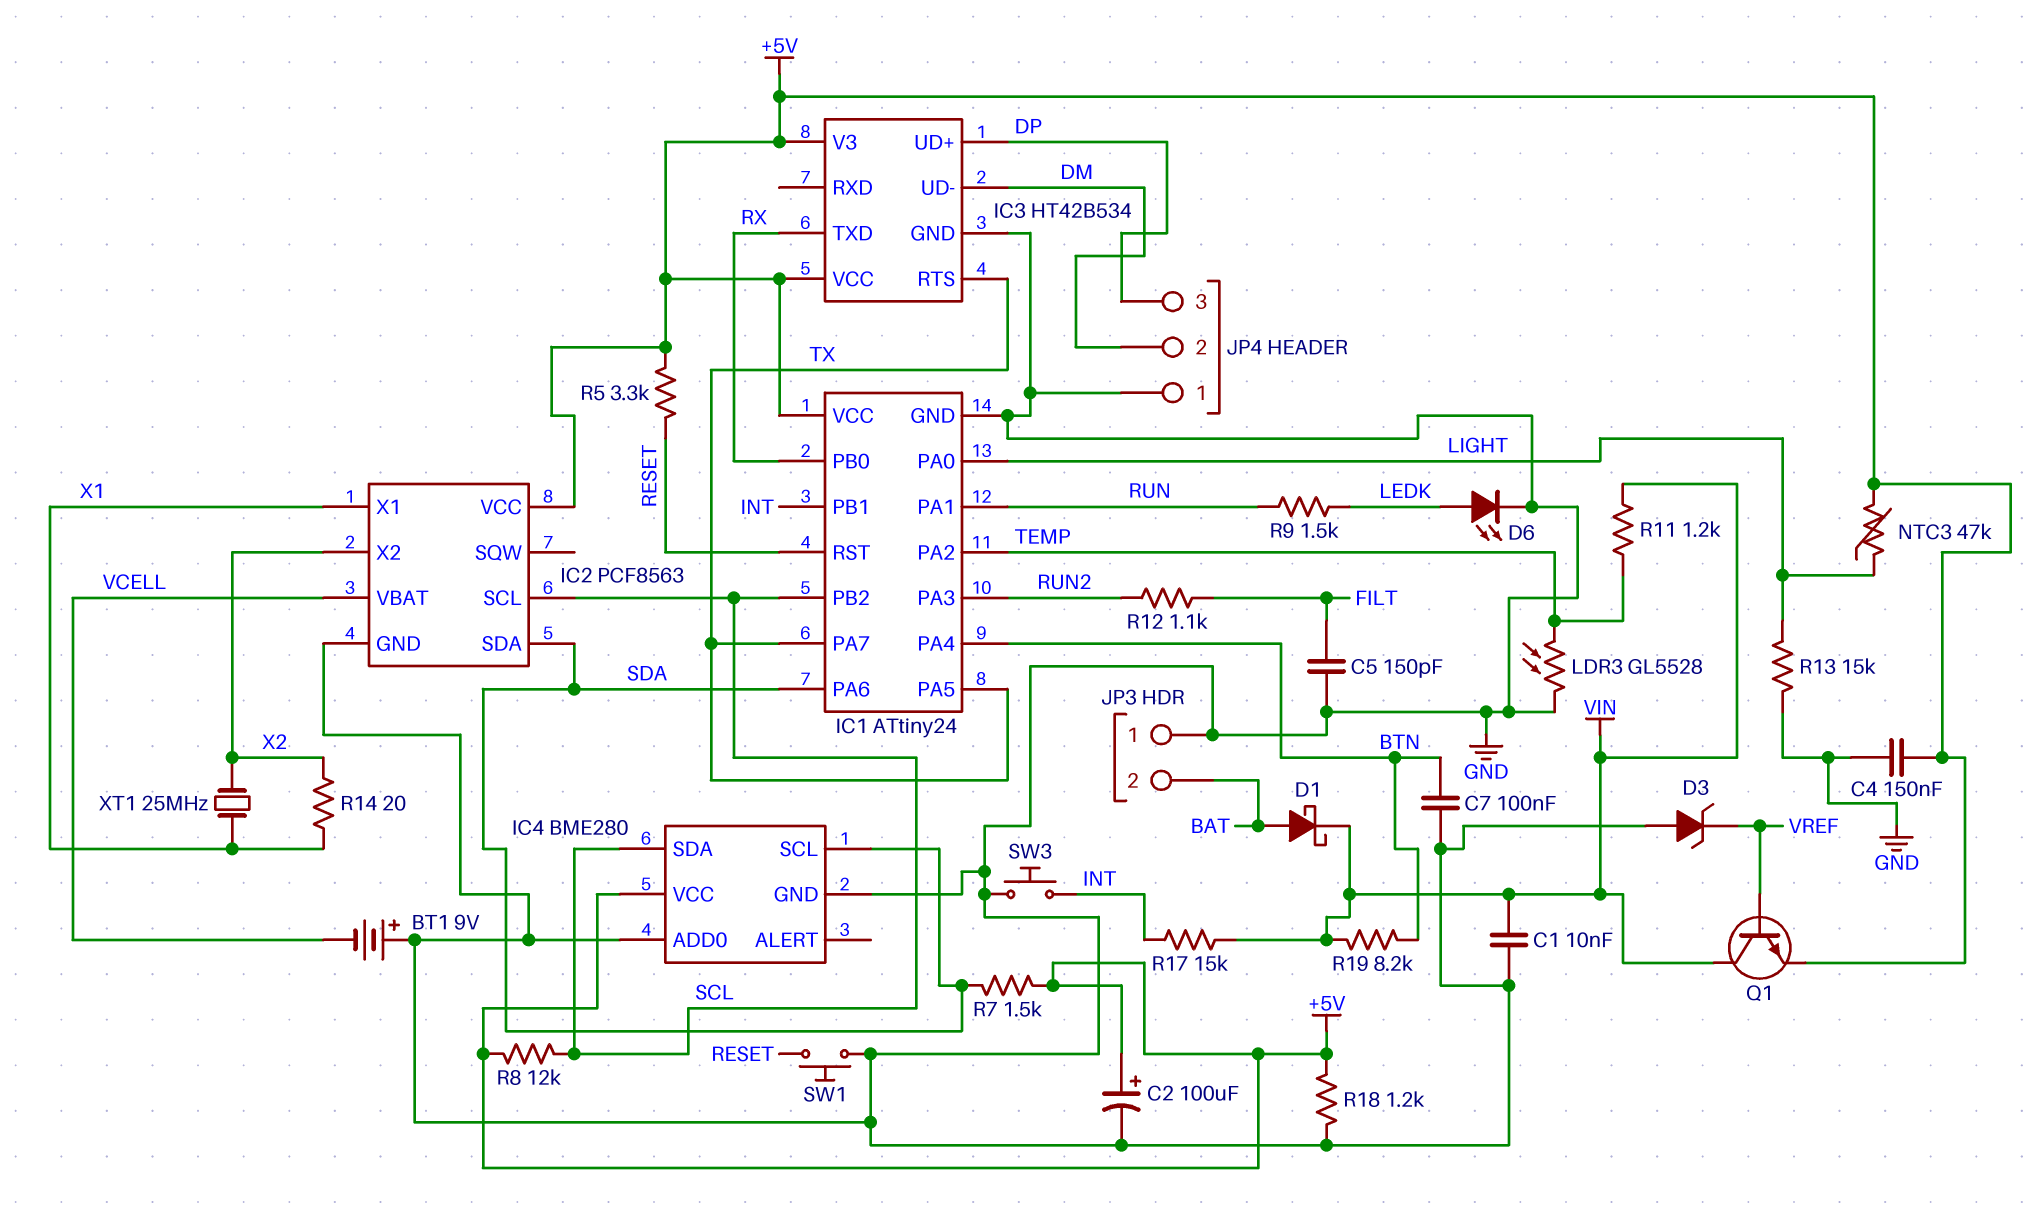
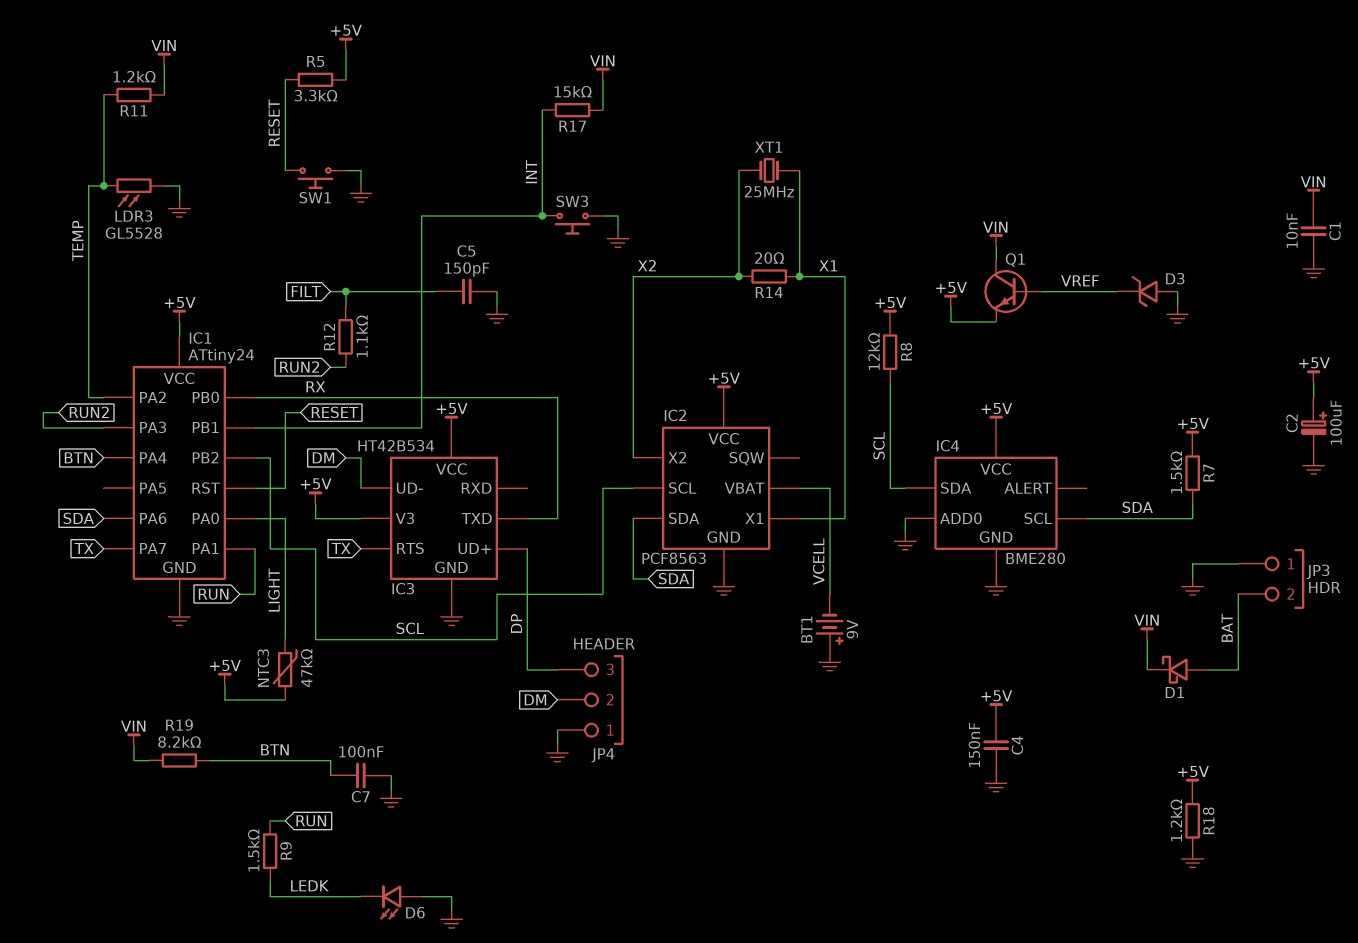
D6: LED (A LEDK, K GND) -> LED (A GND, K LEDK)
IC1 pin PA5: TX -> none
R13: 15k (GND, LIGHT) -> none

